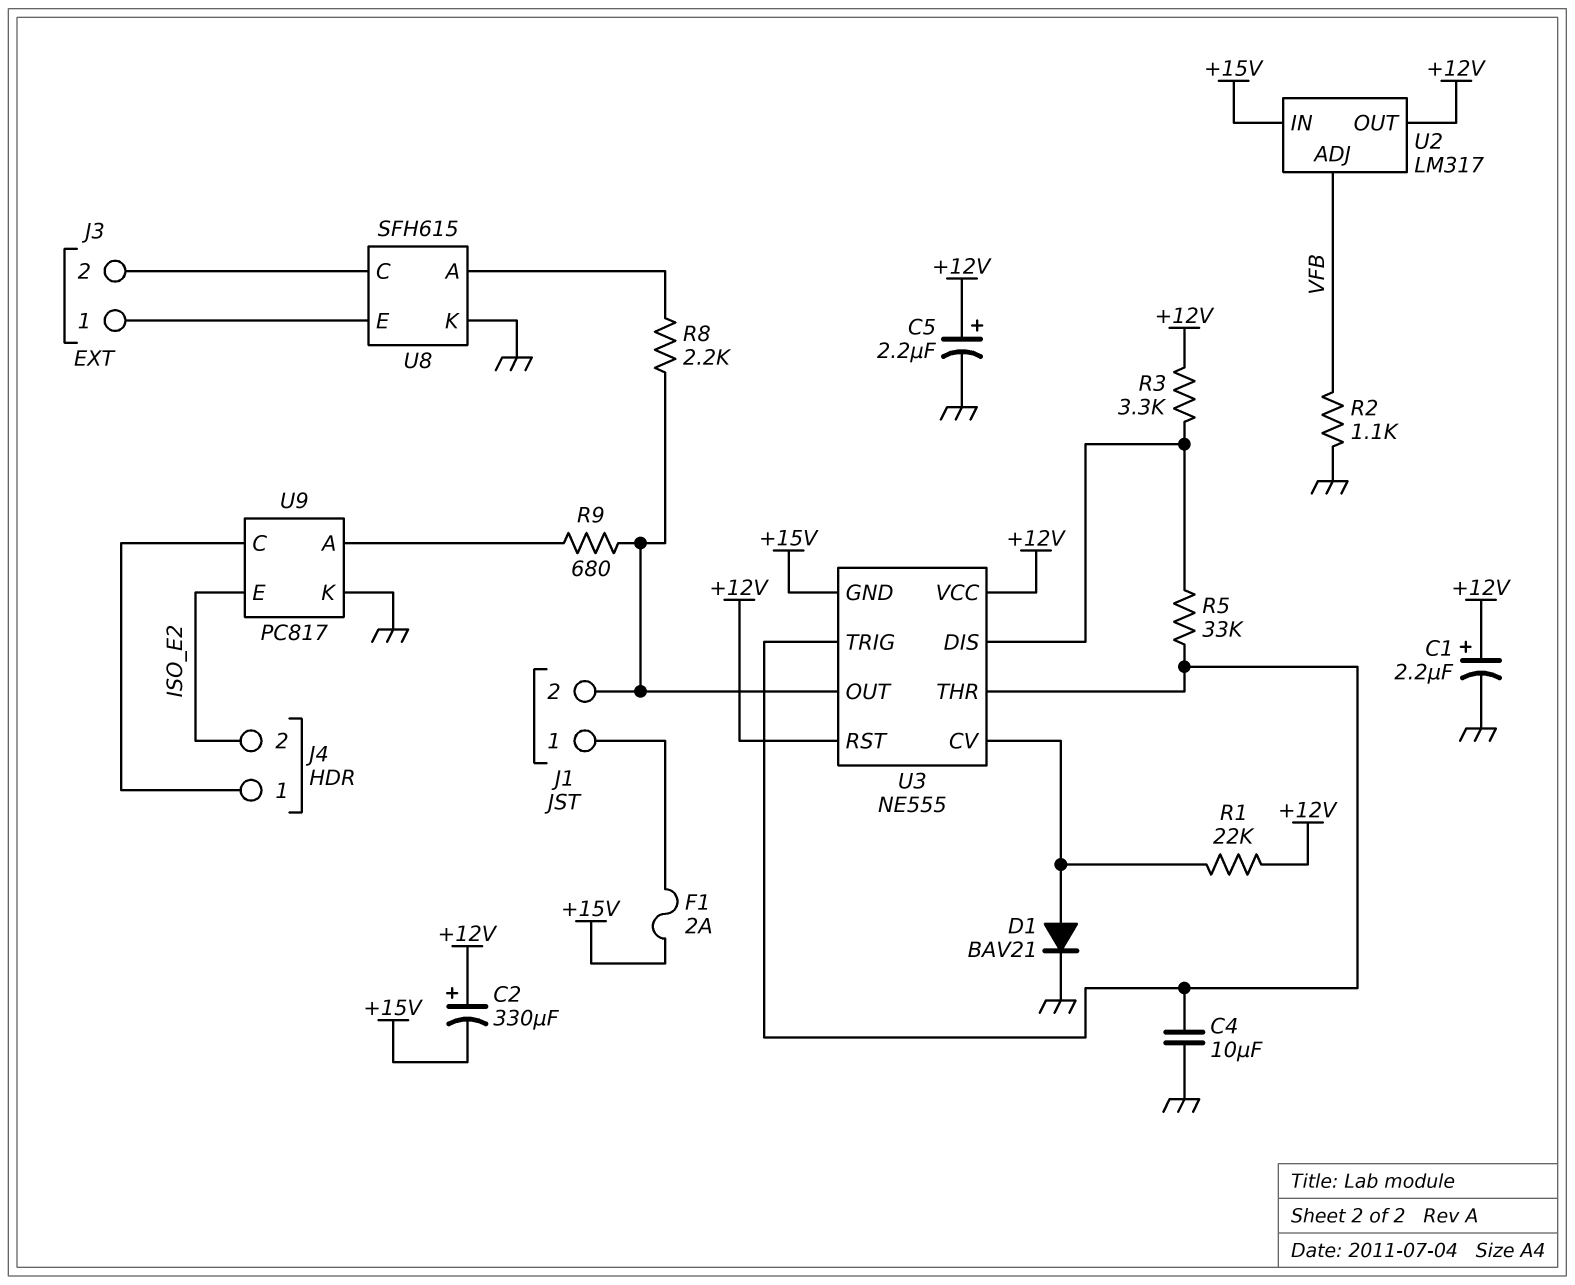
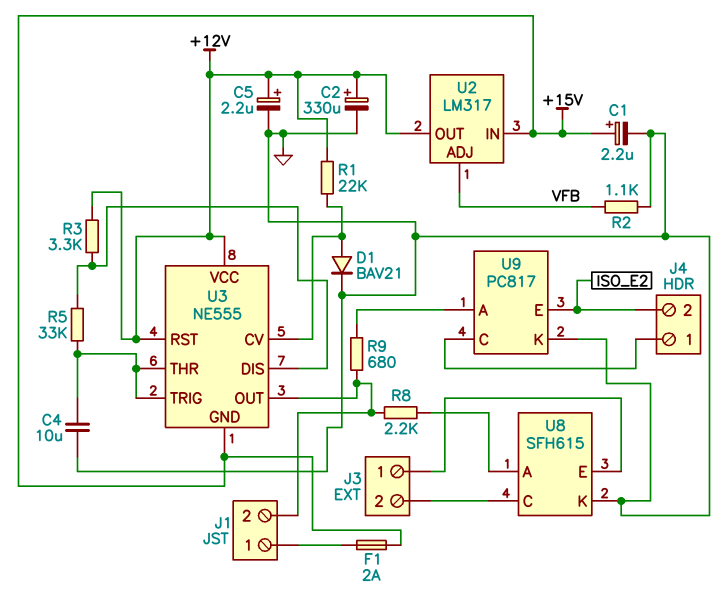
C1: 2.2uF (plus +12V, minus GND) -> 2.2uF (plus +15V, minus GND)
C2: 330uF (plus +12V, minus +15V) -> 330uF (plus +12V, minus GND)

